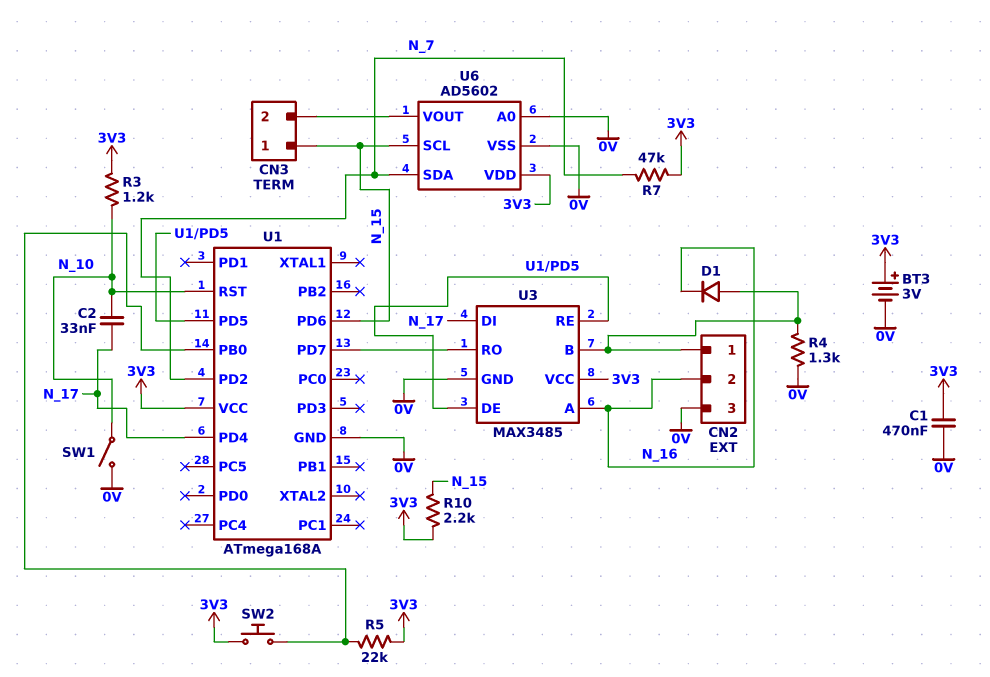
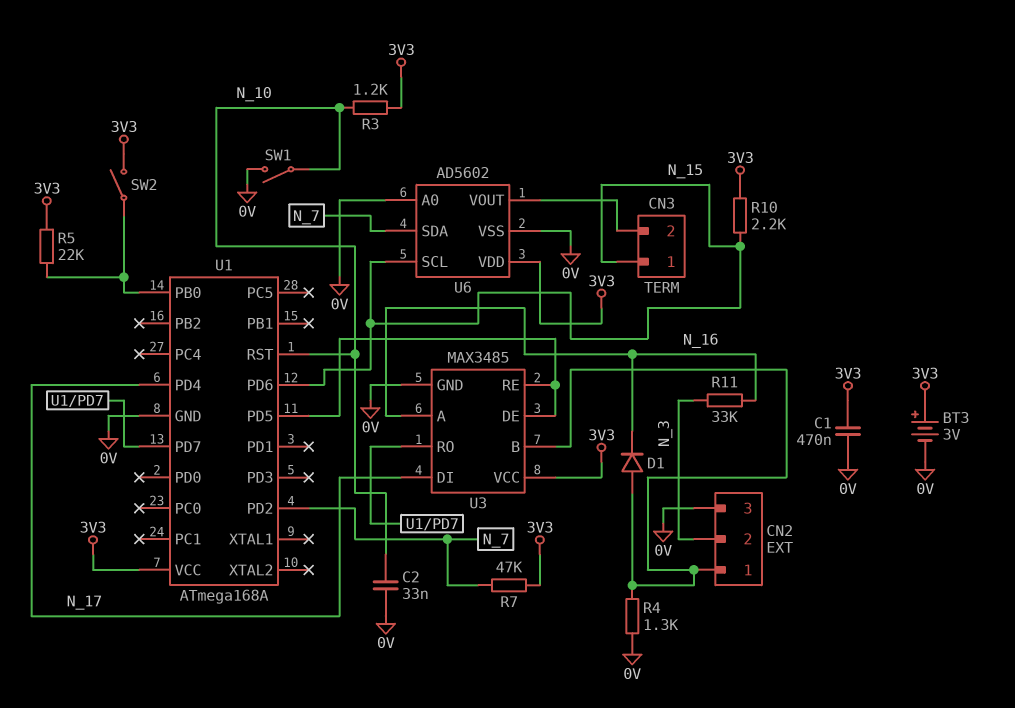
C2: 33nF (N_10, N_17) -> 33nF (0V, N_10)
CN2 pin 2: N_16 -> N_3
R11: none -> 33k (N_3, N_16)
SW2: button (3V3, U1/PB0) -> switch (3V3, U1/PB0)

